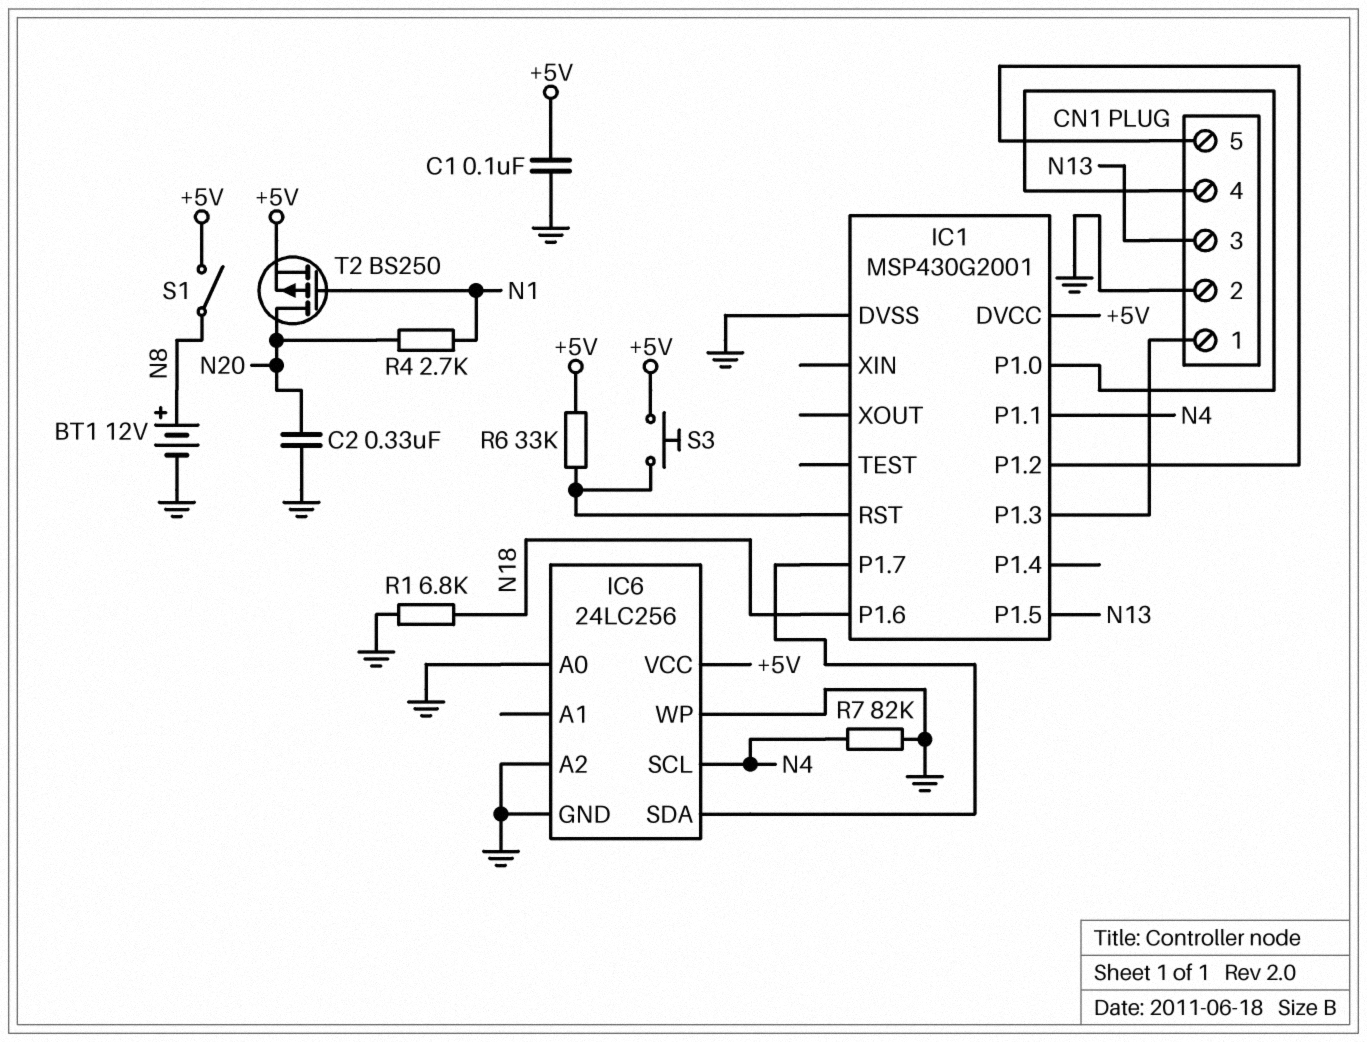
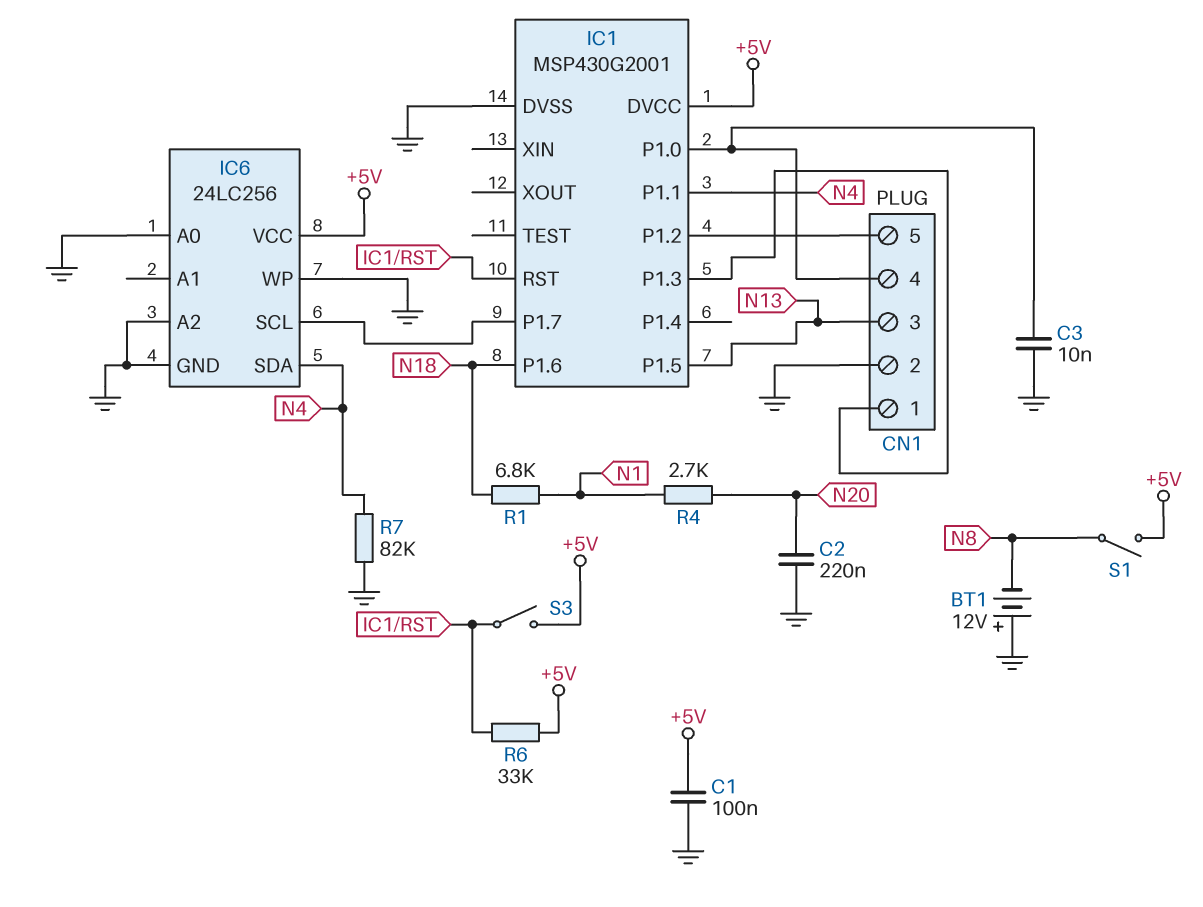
BT1: 12V (plus N8, minus GND) -> 12V (plus GND, minus N8)
C2: 330nF (GND, N20) -> 220nF (GND, N20)
C3: none -> 10nF (CN1/4, GND)
IC6 pin SCL: N4 -> IC1/P1.7
IC6 pin SDA: IC1/P1.7 -> N4
R1: 6.8k (GND, N18) -> 6.8k (N1, N18)
S3: button (+5V, IC1/RST) -> switch (+5V, IC1/RST)
T2: PMOS BS250 (G N1, D N20, S +5V) -> none

